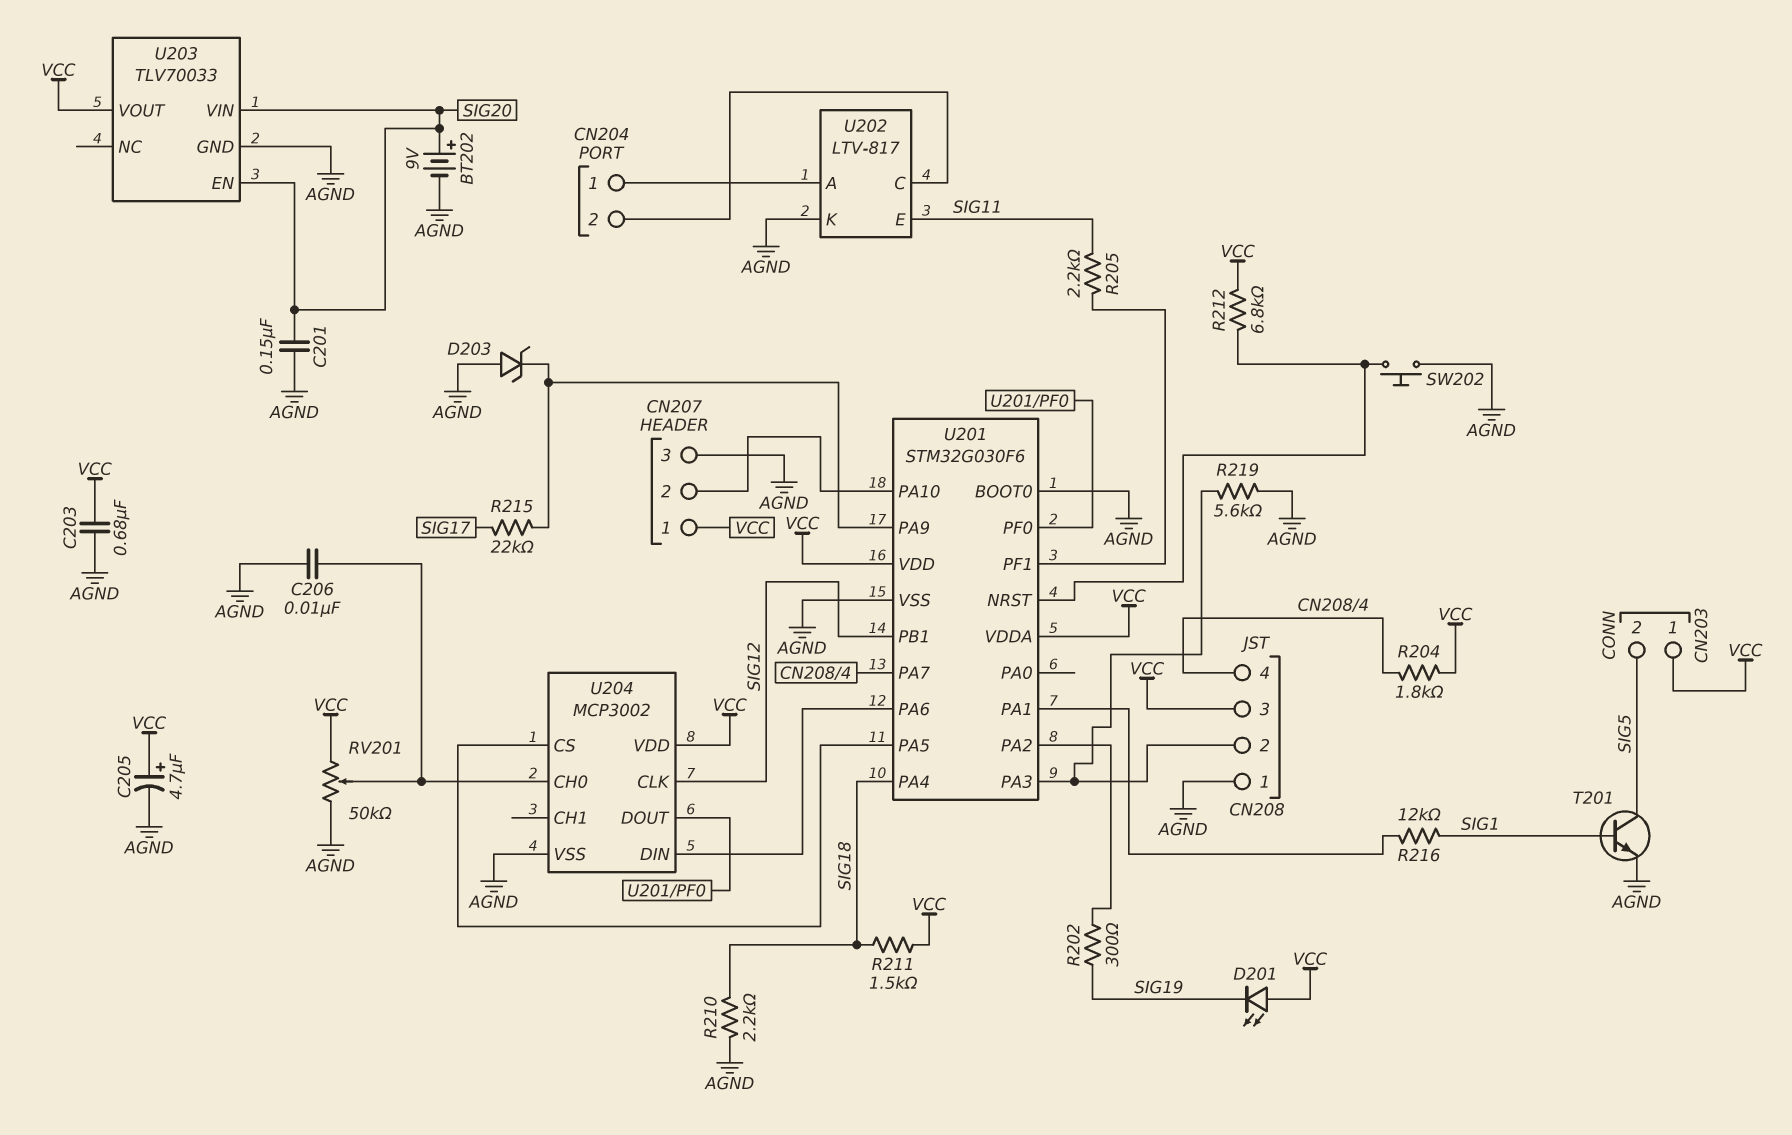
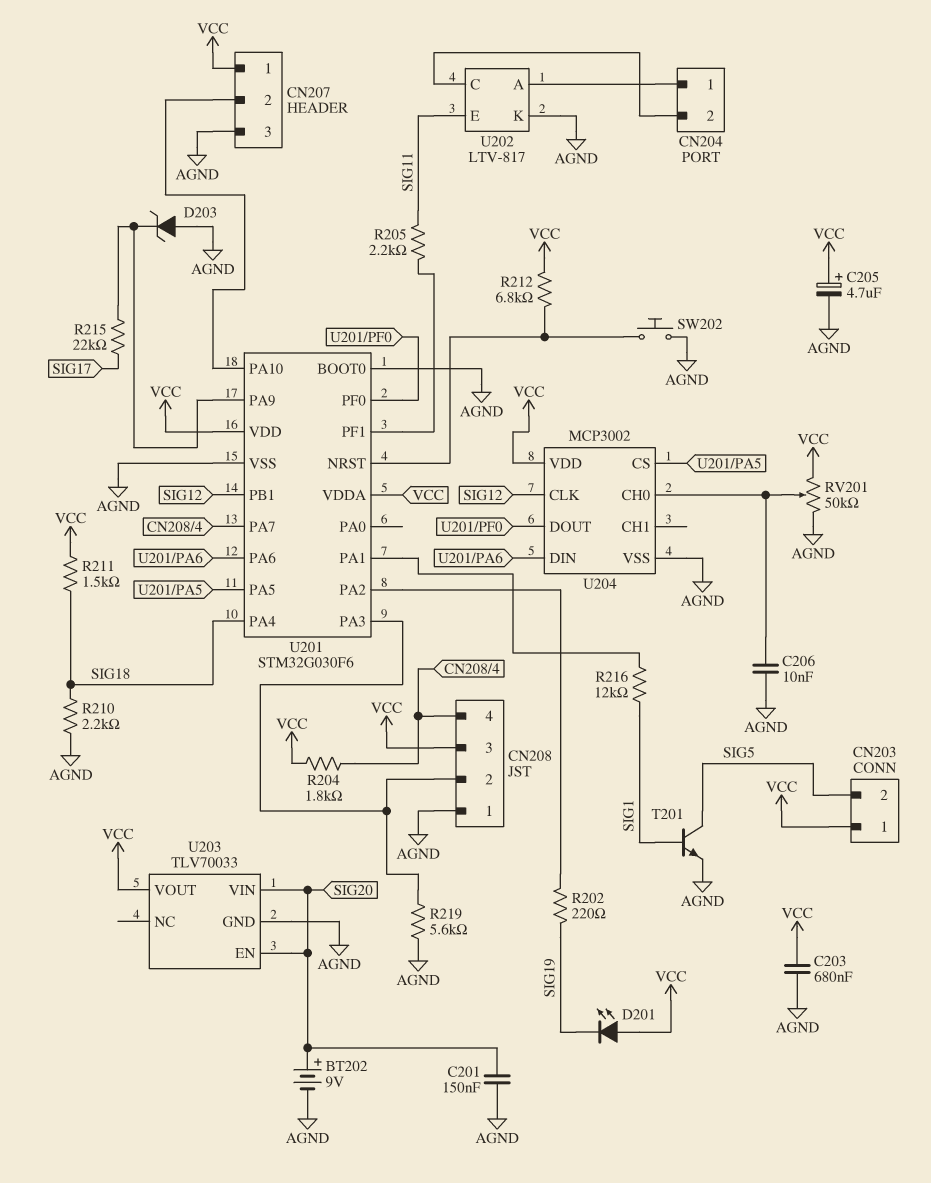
R202: 300 (SIG19, U201/PA2) -> 220 (SIG19, U201/PA2)

